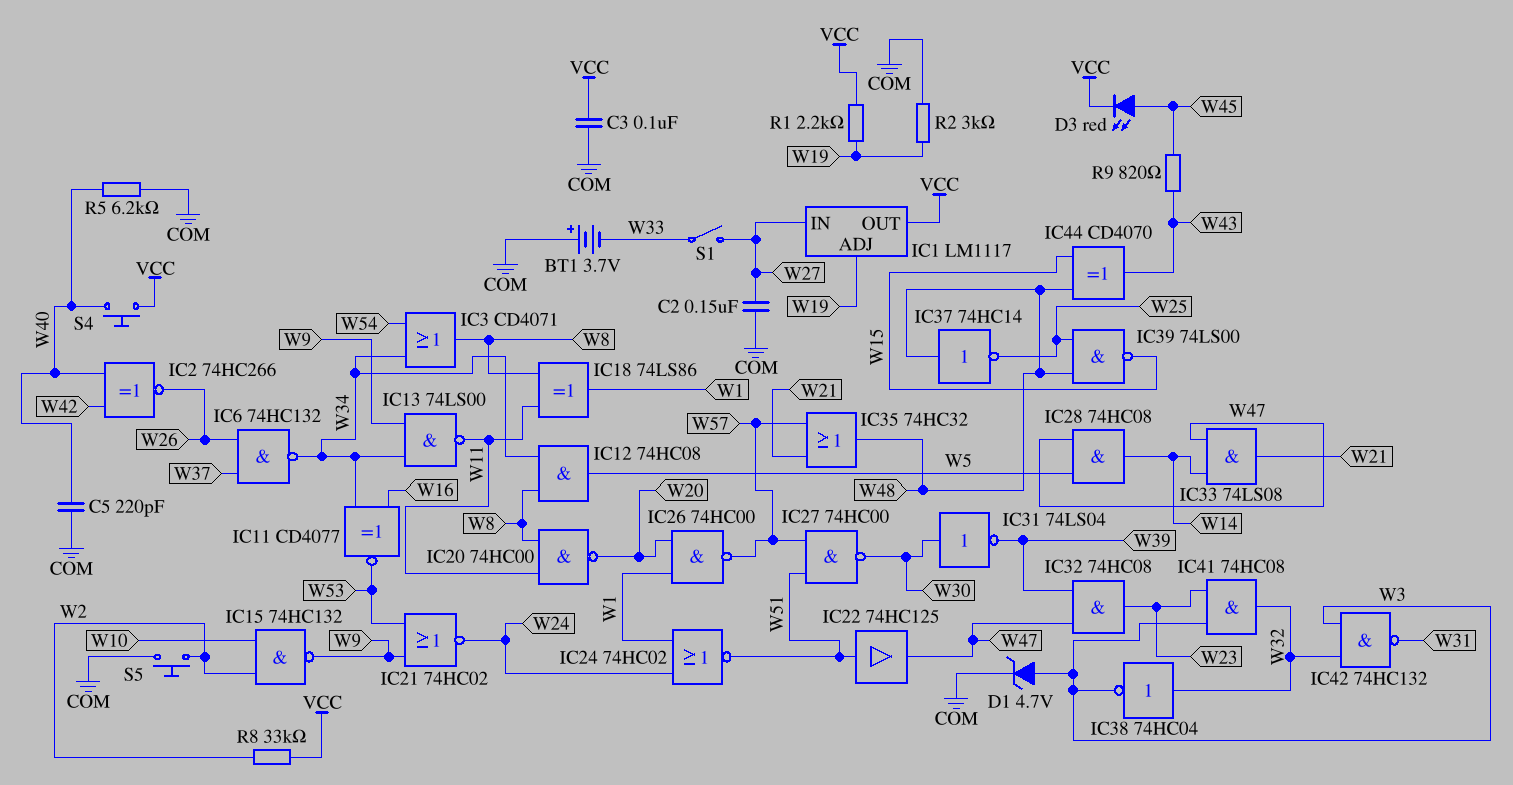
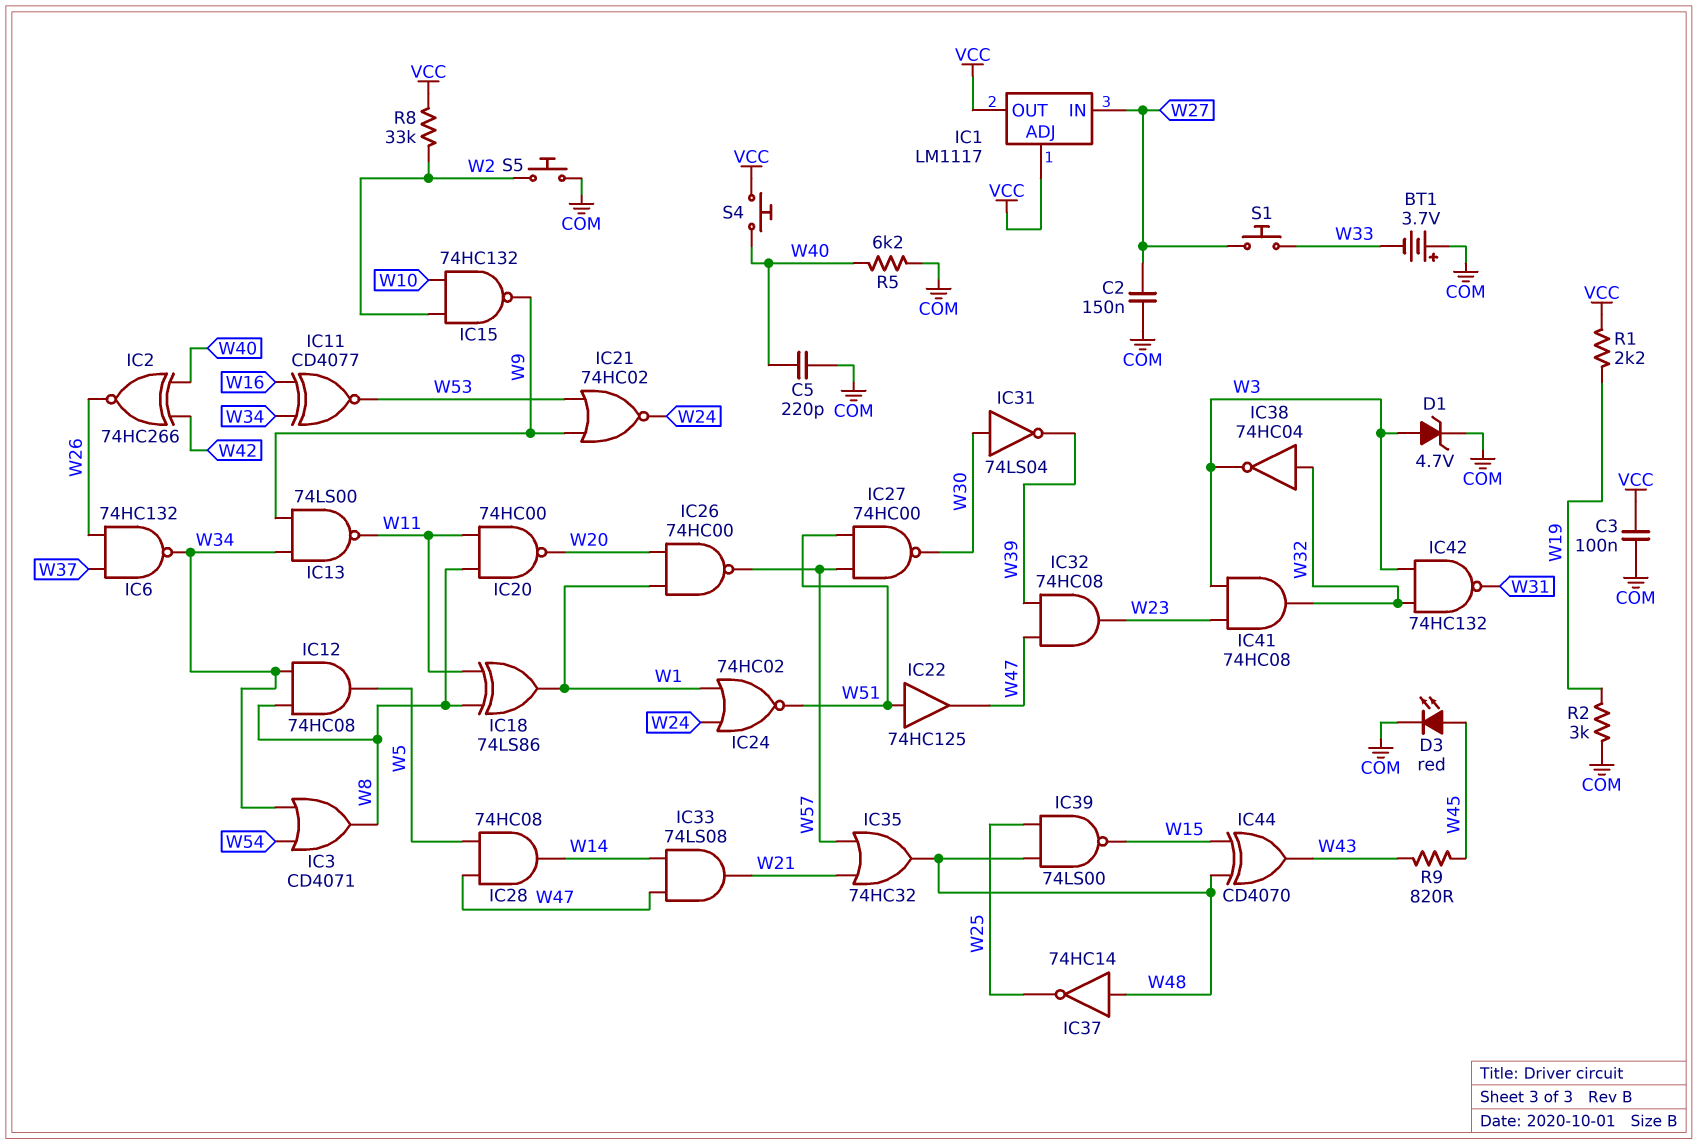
D3: LED red (A W45, K VCC) -> LED red (A W45, K COM)
IC1 pin ADJ: W19 -> VCC
S1: switch (W27, W33) -> button (W27, W33)

